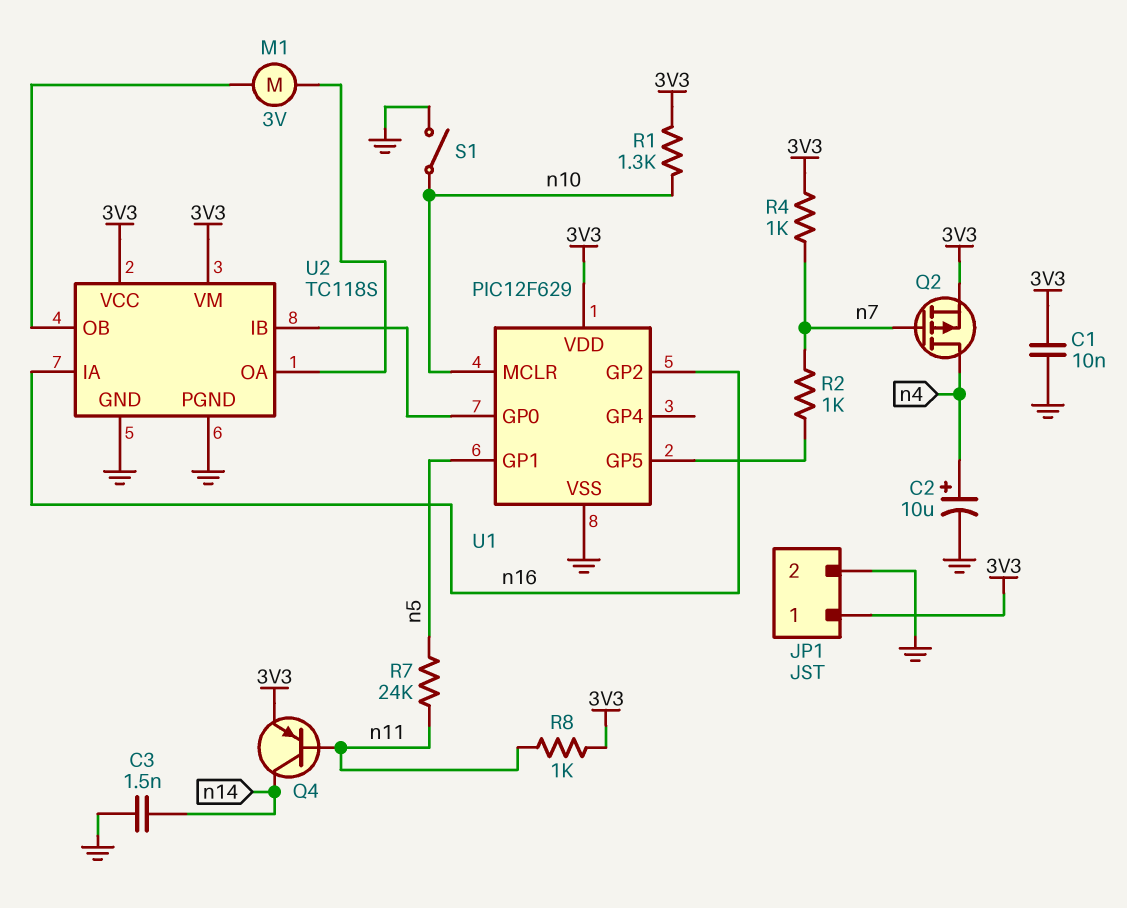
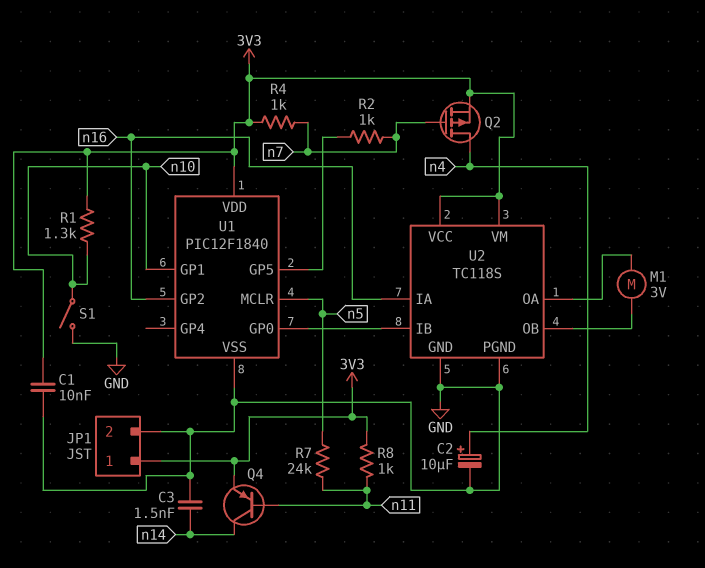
U1: PIC12F629 -> PIC12F1840
U1 pin GP1: n5 -> n10
U1 pin MCLR: n10 -> n5

